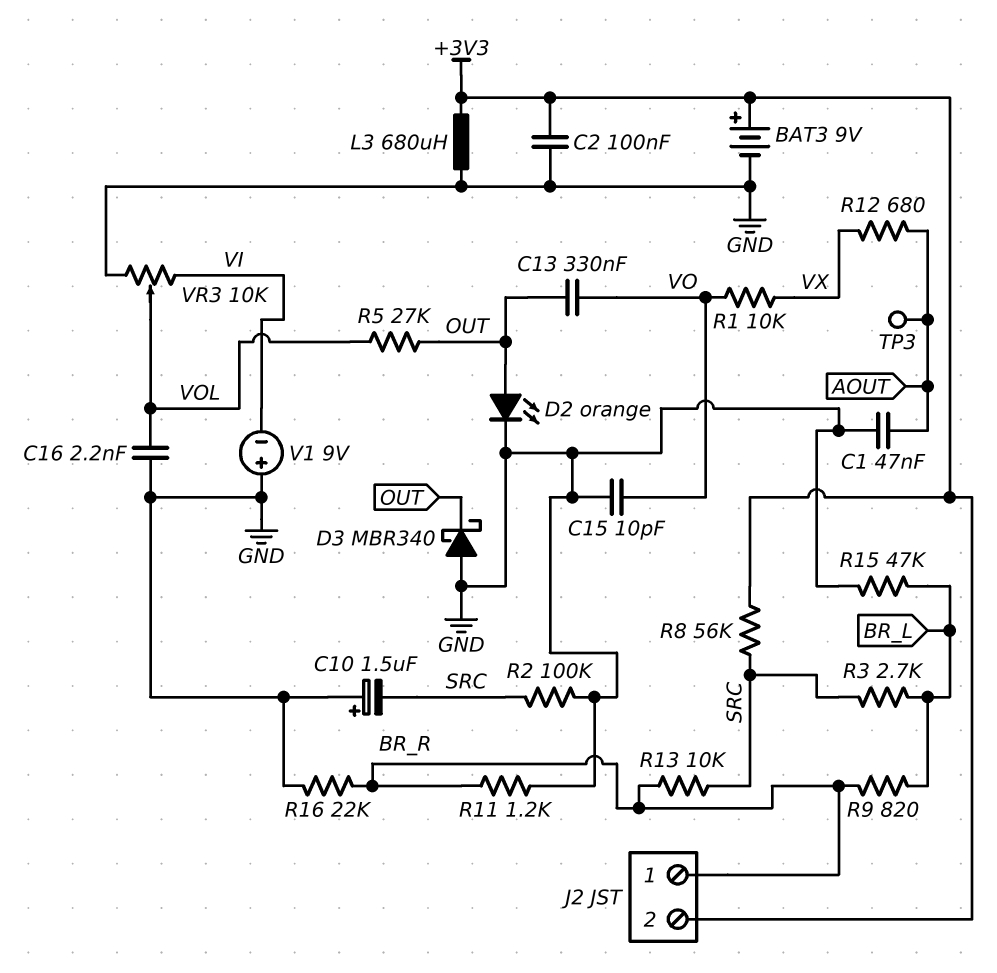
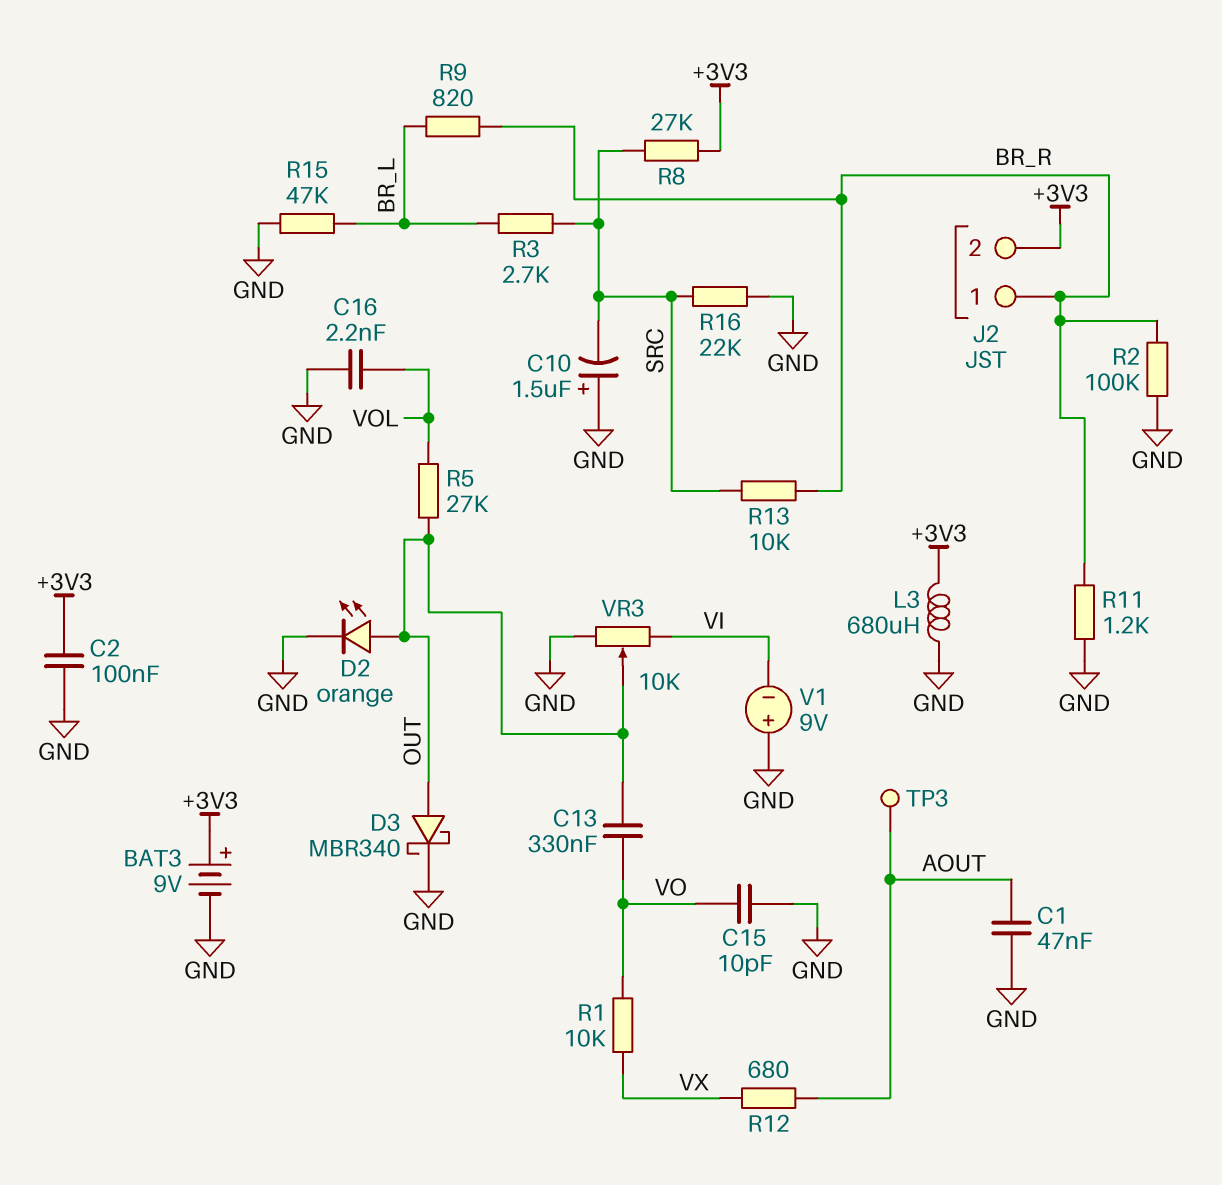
D3: schottky MBR340 (A GND, K OUT) -> schottky MBR340 (A OUT, K GND)
R2: 100k (GND, SRC) -> 100k (BR_R, GND)
R8: 56k (+3V3, SRC) -> 27k (+3V3, SRC)
R16: 22k (BR_R, GND) -> 22k (GND, SRC)
VR3: 10k (GND, VI, wiper VOL) -> 10k (GND, VI, wiper OUT)

